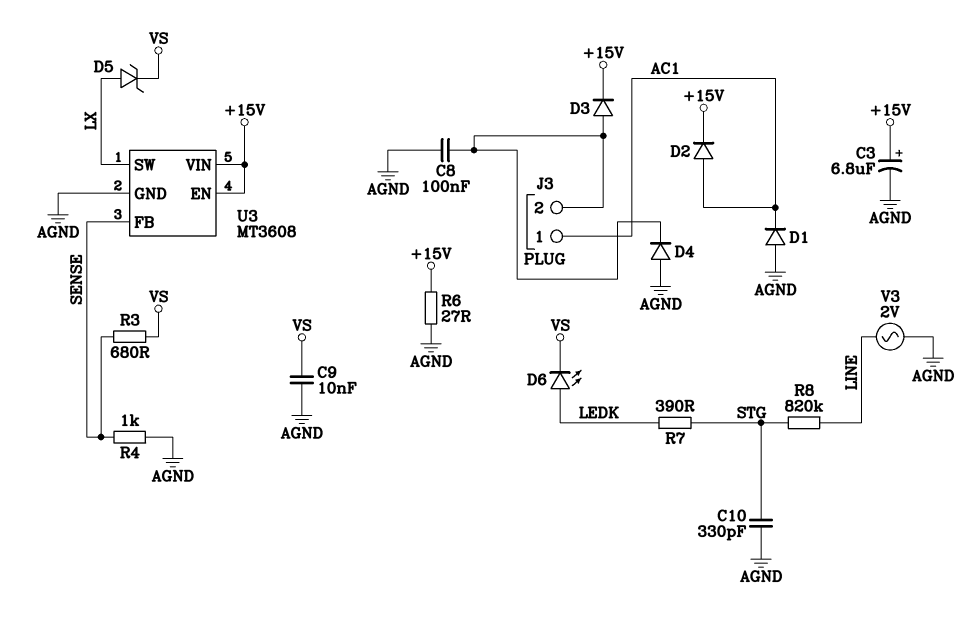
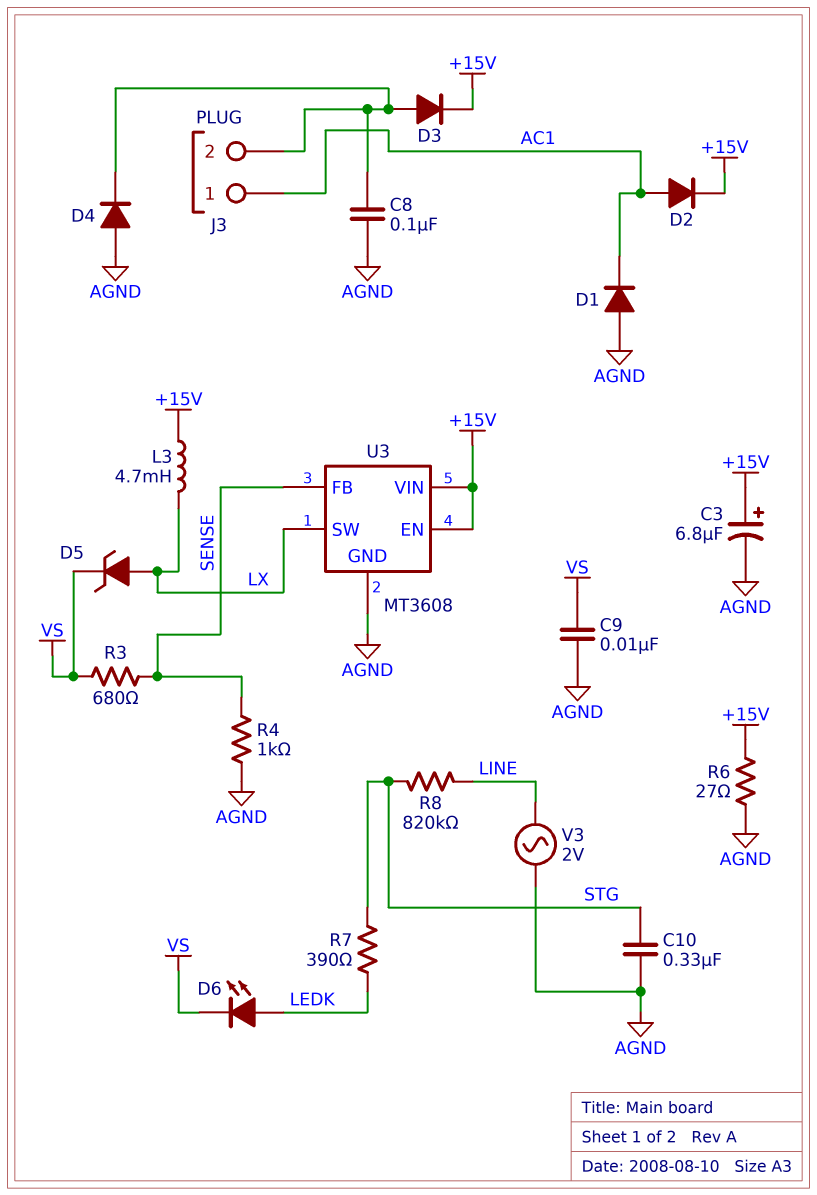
C10: 330pF (AGND, STG) -> 330nF (AGND, STG)
L3: none -> 4.7mH (+15V, LX)

